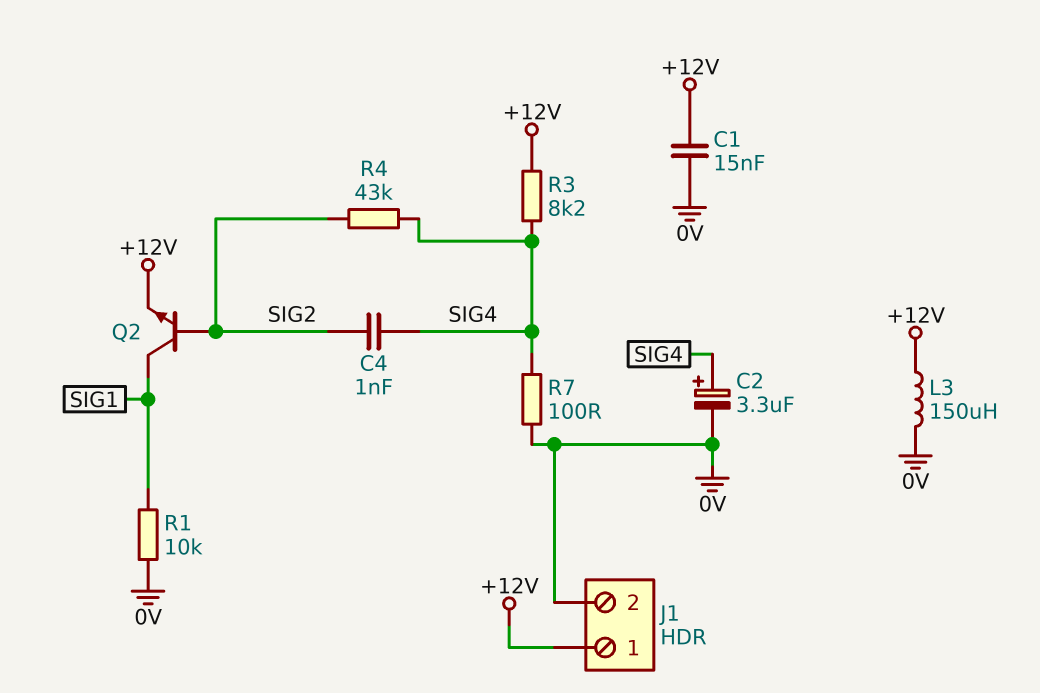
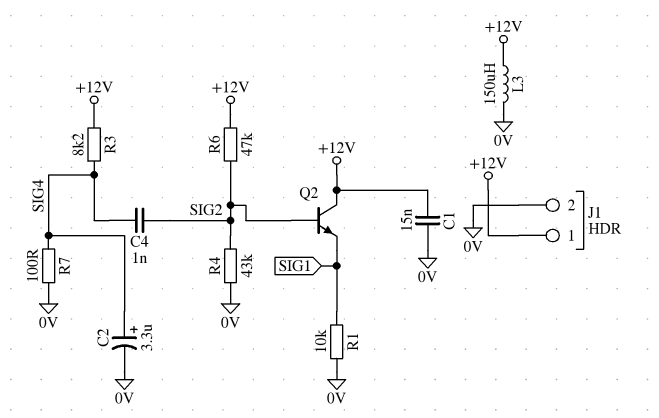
Q2: NPN (B SIG2, C SIG1, E +12V) -> NPN (B SIG2, C +12V, E SIG1)
R4: 43k (SIG2, SIG4) -> 43k (0V, SIG2)
R6: none -> 47k (+12V, SIG2)

